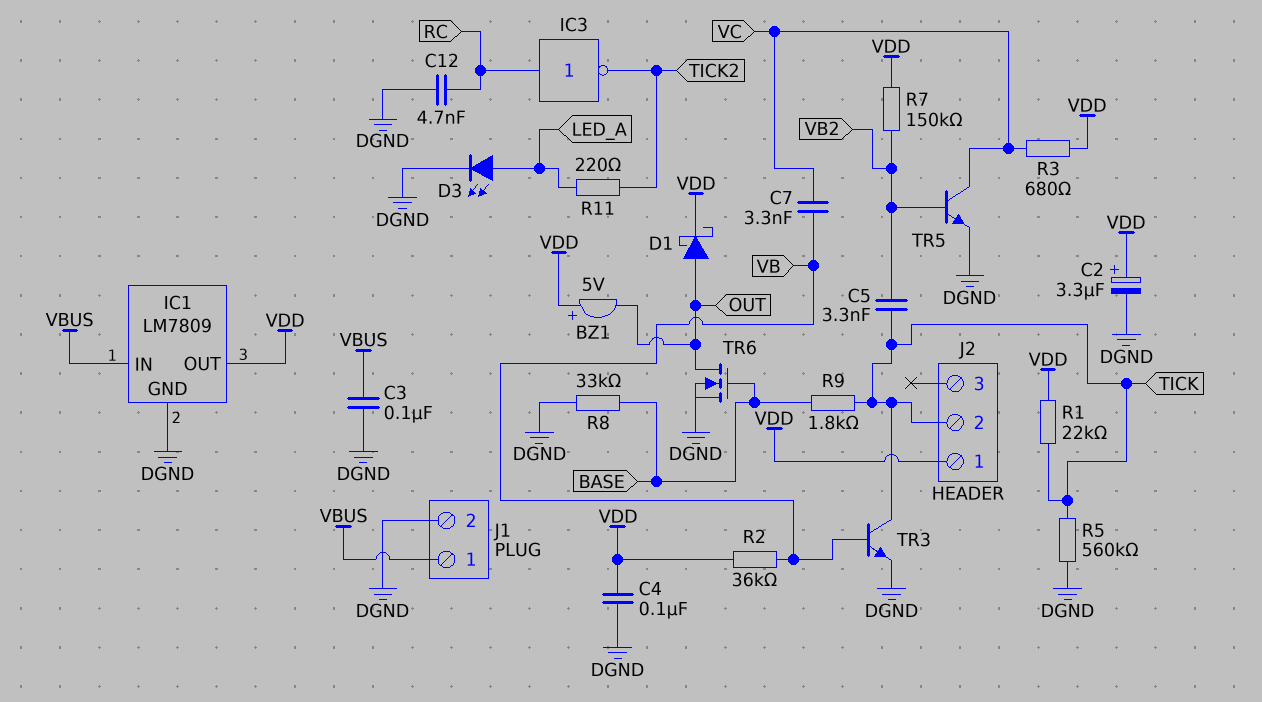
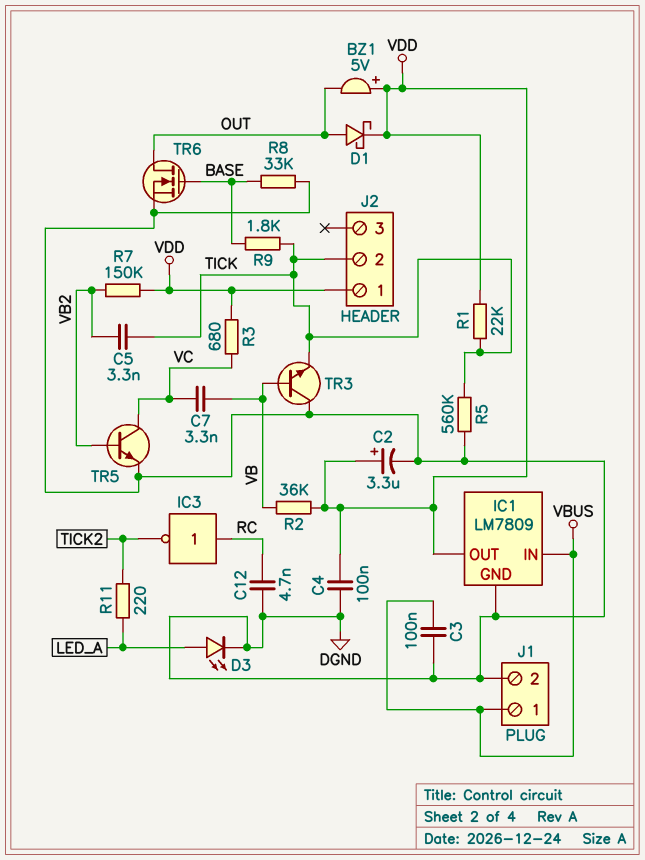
TR3: NPN (B VB, C TICK, E DGND) -> NPN (B VB, C DGND, E TICK)

